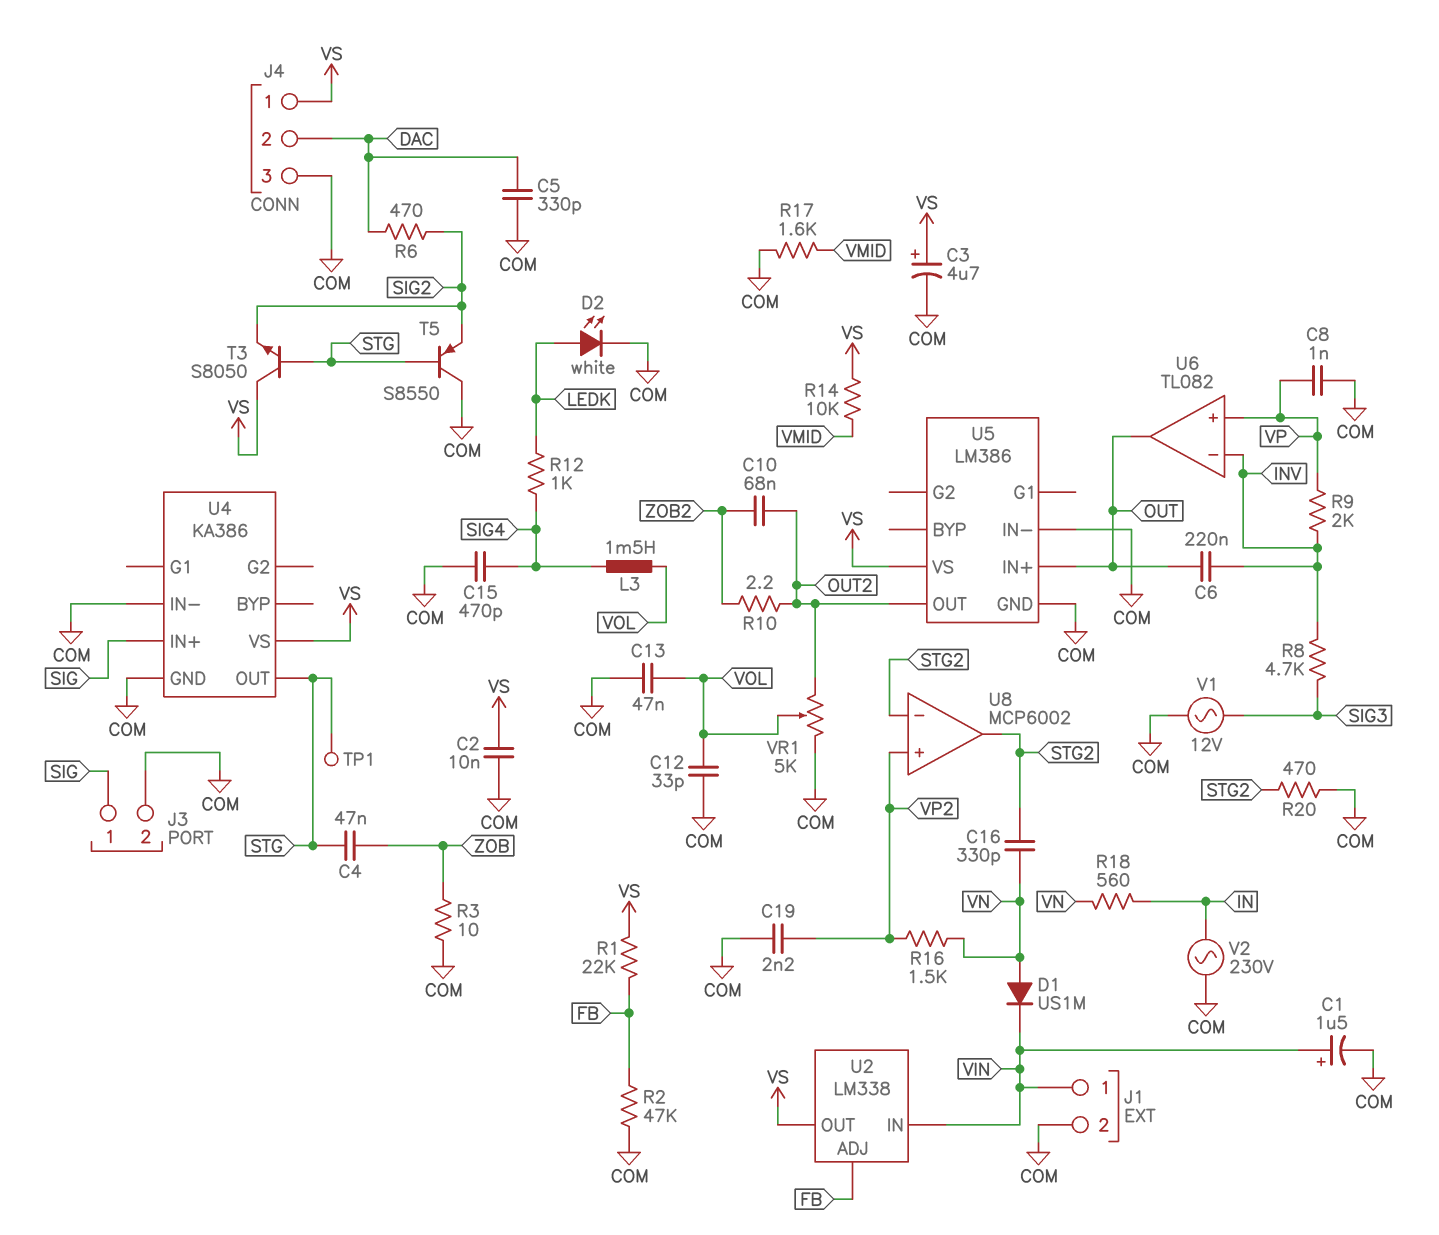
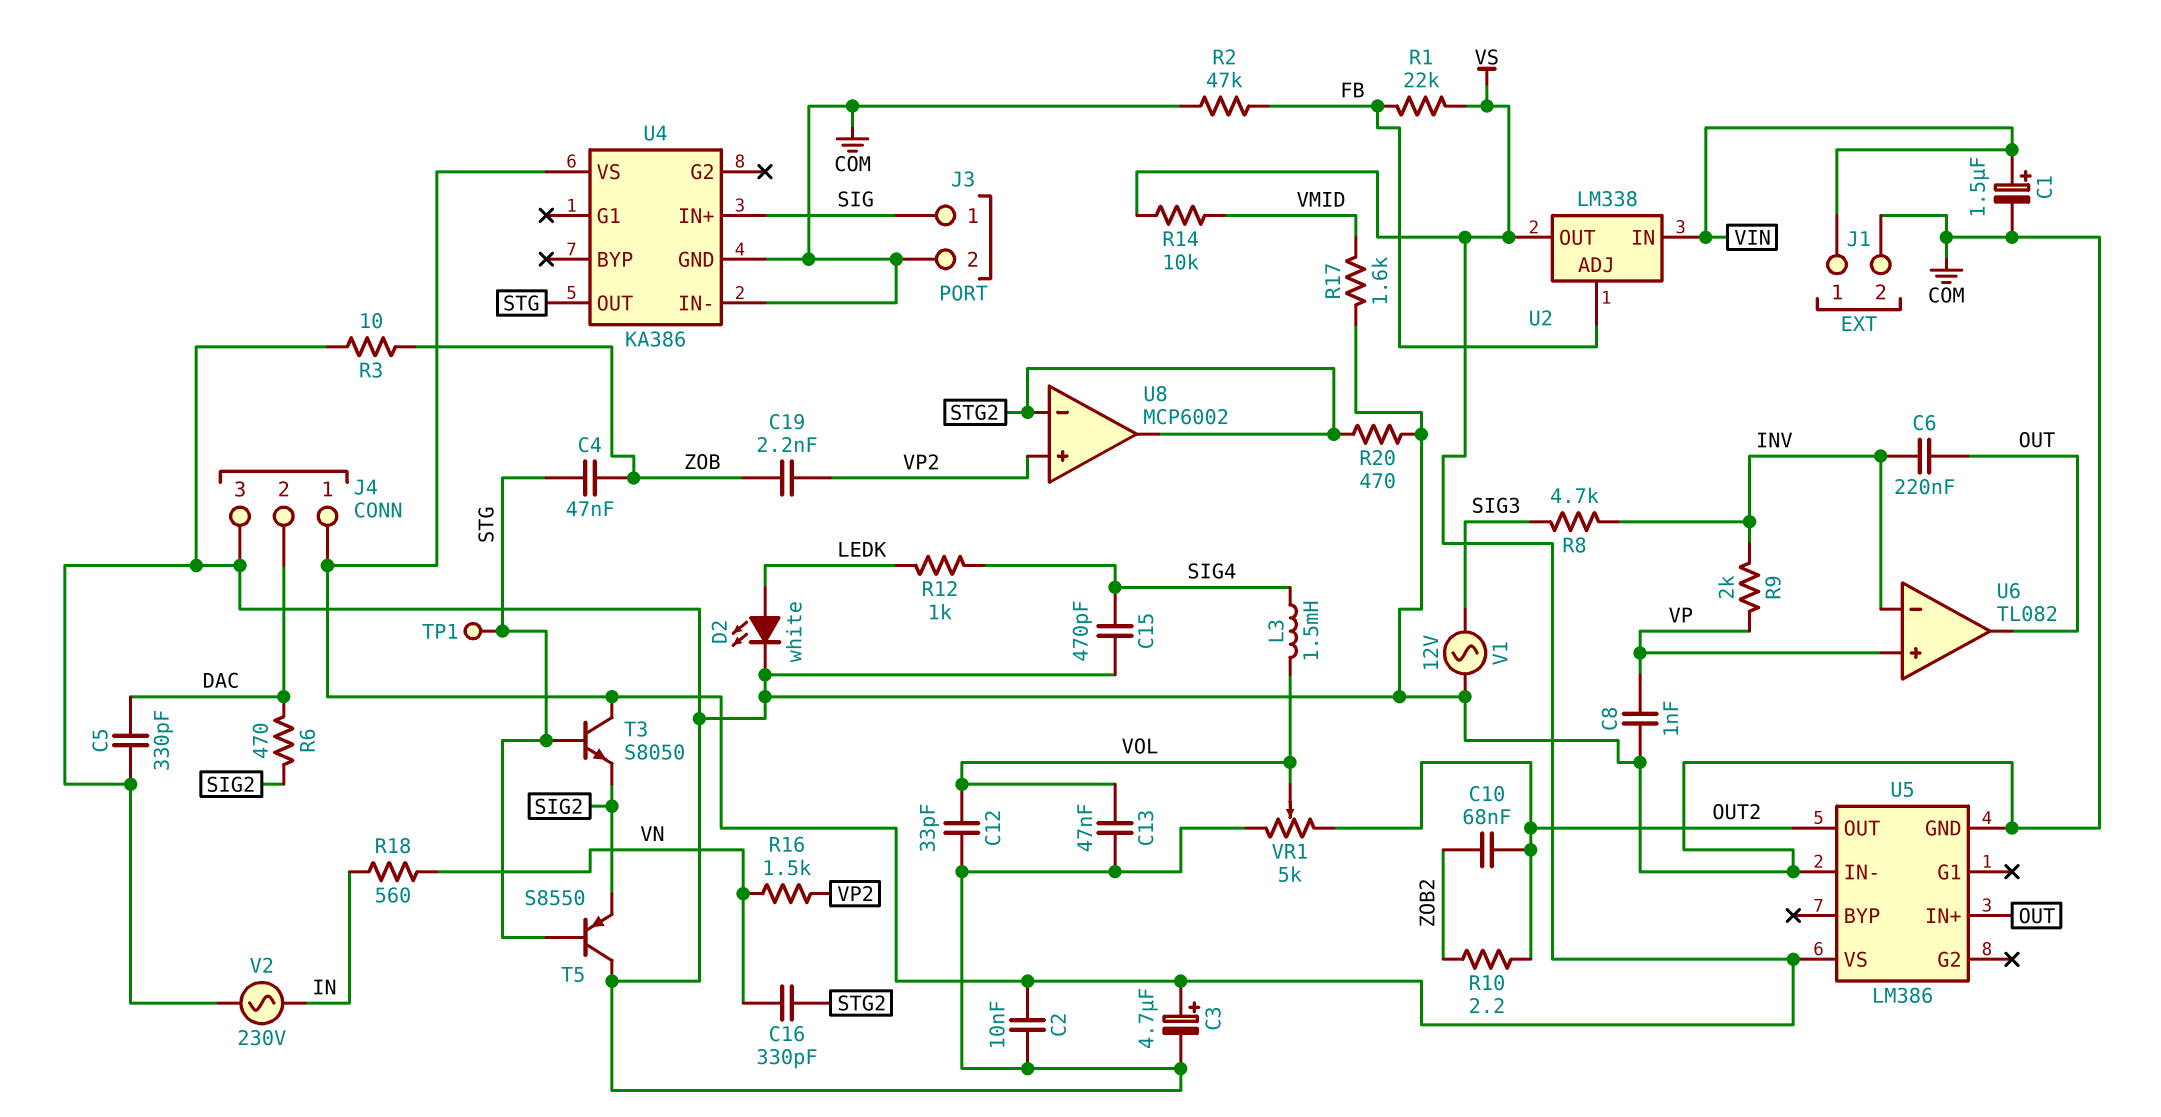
C19: 2.2nF (COM, VP2) -> 2.2nF (VP2, ZOB)
D1: diode US1M (A VN, K VIN) -> none

